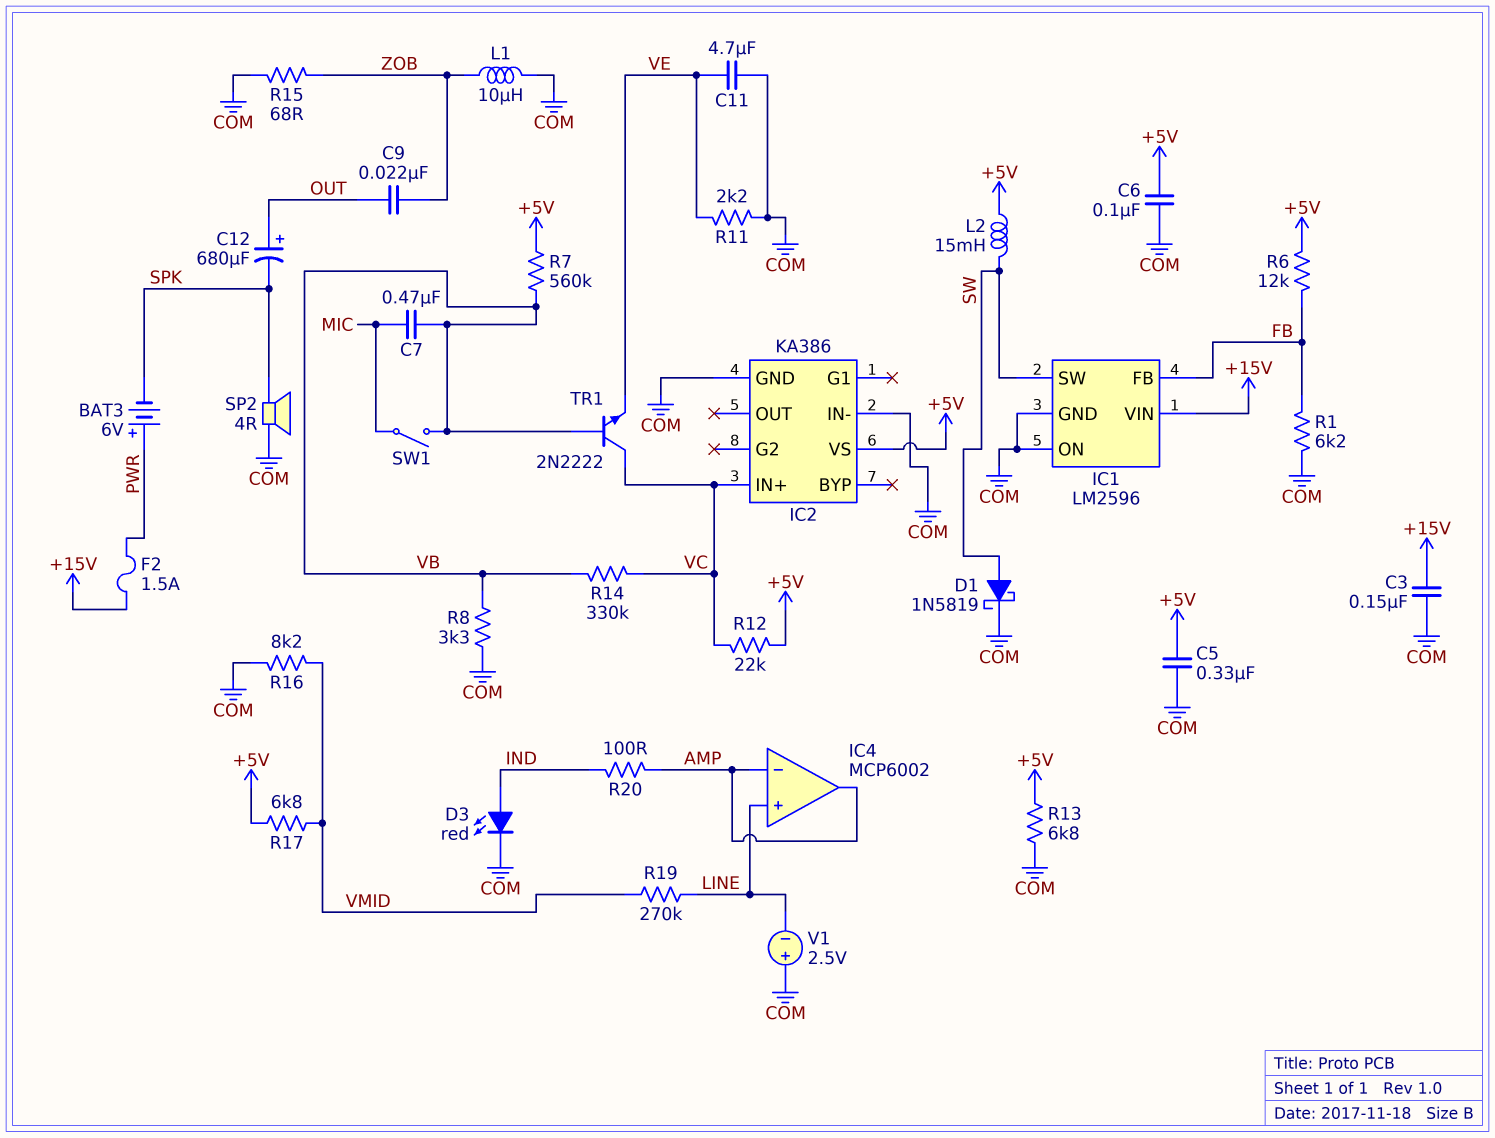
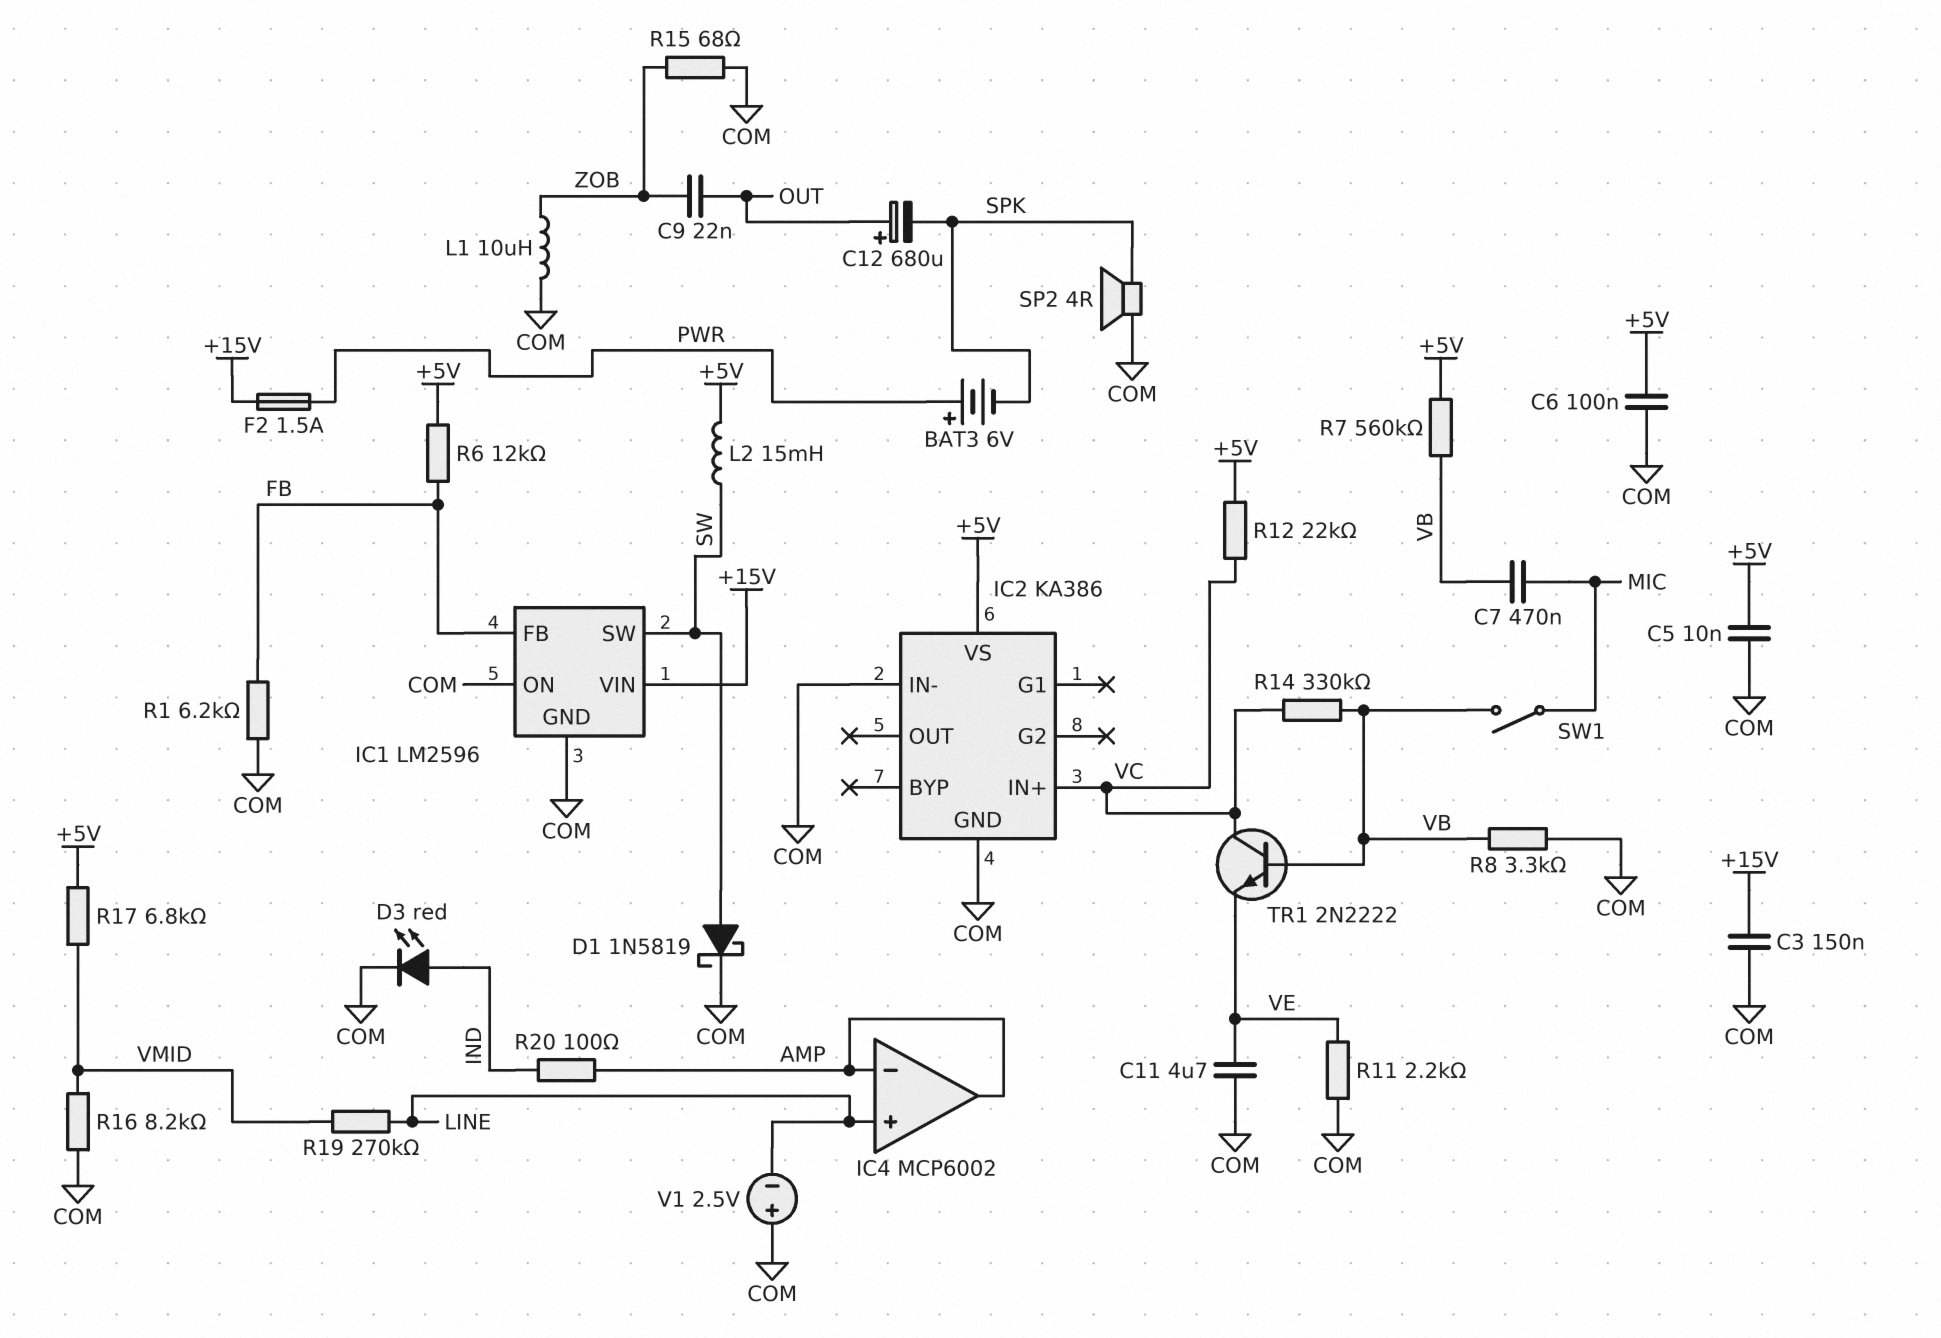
C5: 330nF (+5V, COM) -> 10nF (+5V, COM)
R13: 6.8k (+5V, COM) -> none

